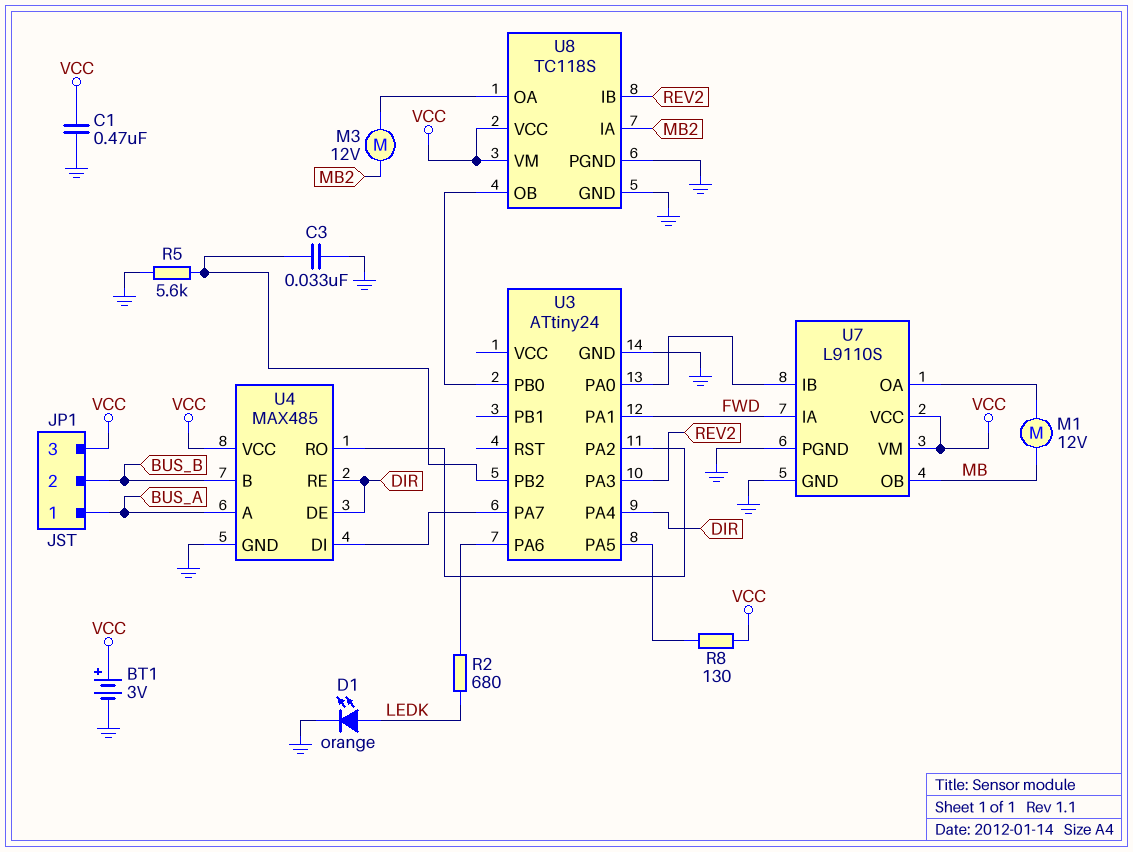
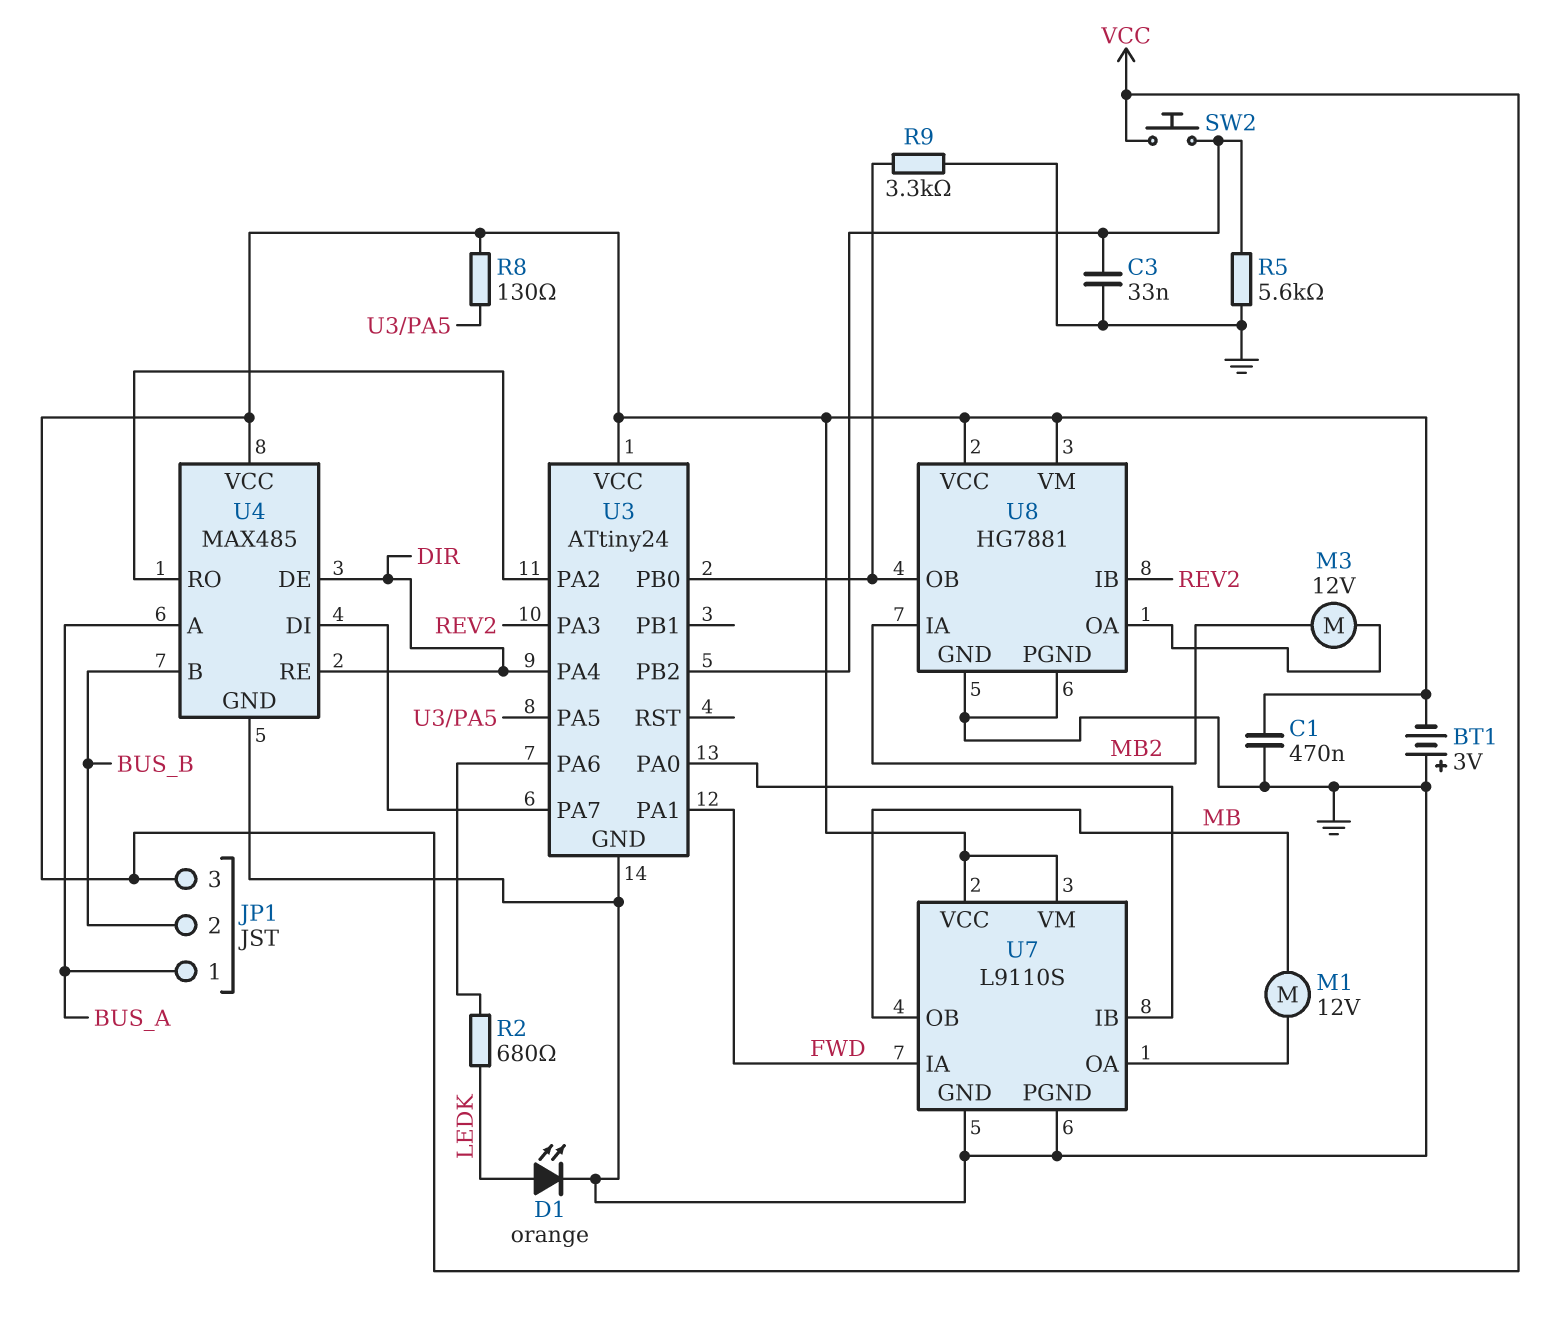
BT1: 3V (plus VCC, minus GND) -> 3V (plus GND, minus VCC)
R9: none -> 3.3k (GND, U3/PB0)
SW2: none -> button (U3/PB2, VCC)
U3 pin VCC: none -> VCC
U8: TC118S -> HG7881

